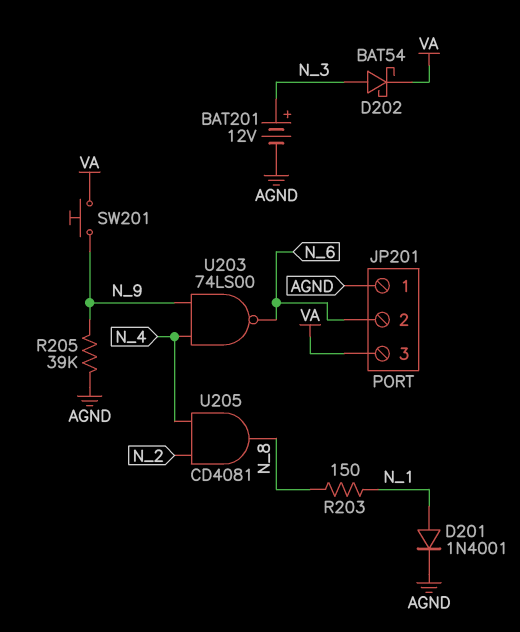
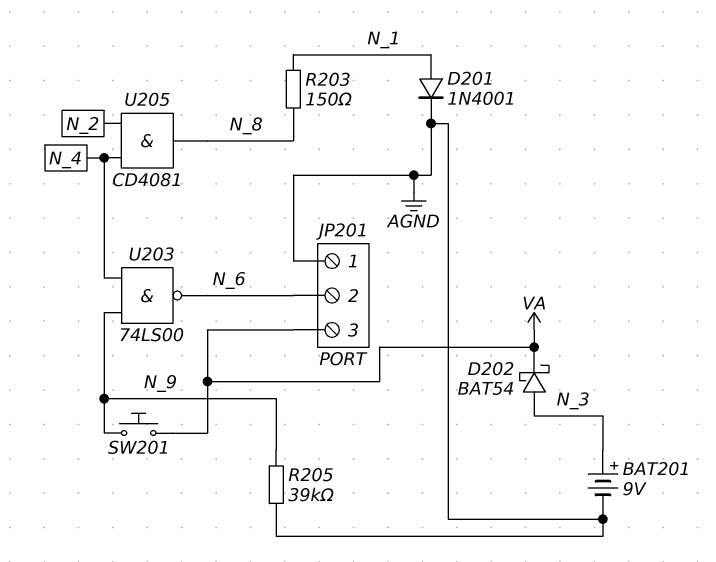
BAT201: 12V (plus N_3, minus AGND) -> 9V (plus N_3, minus AGND)

